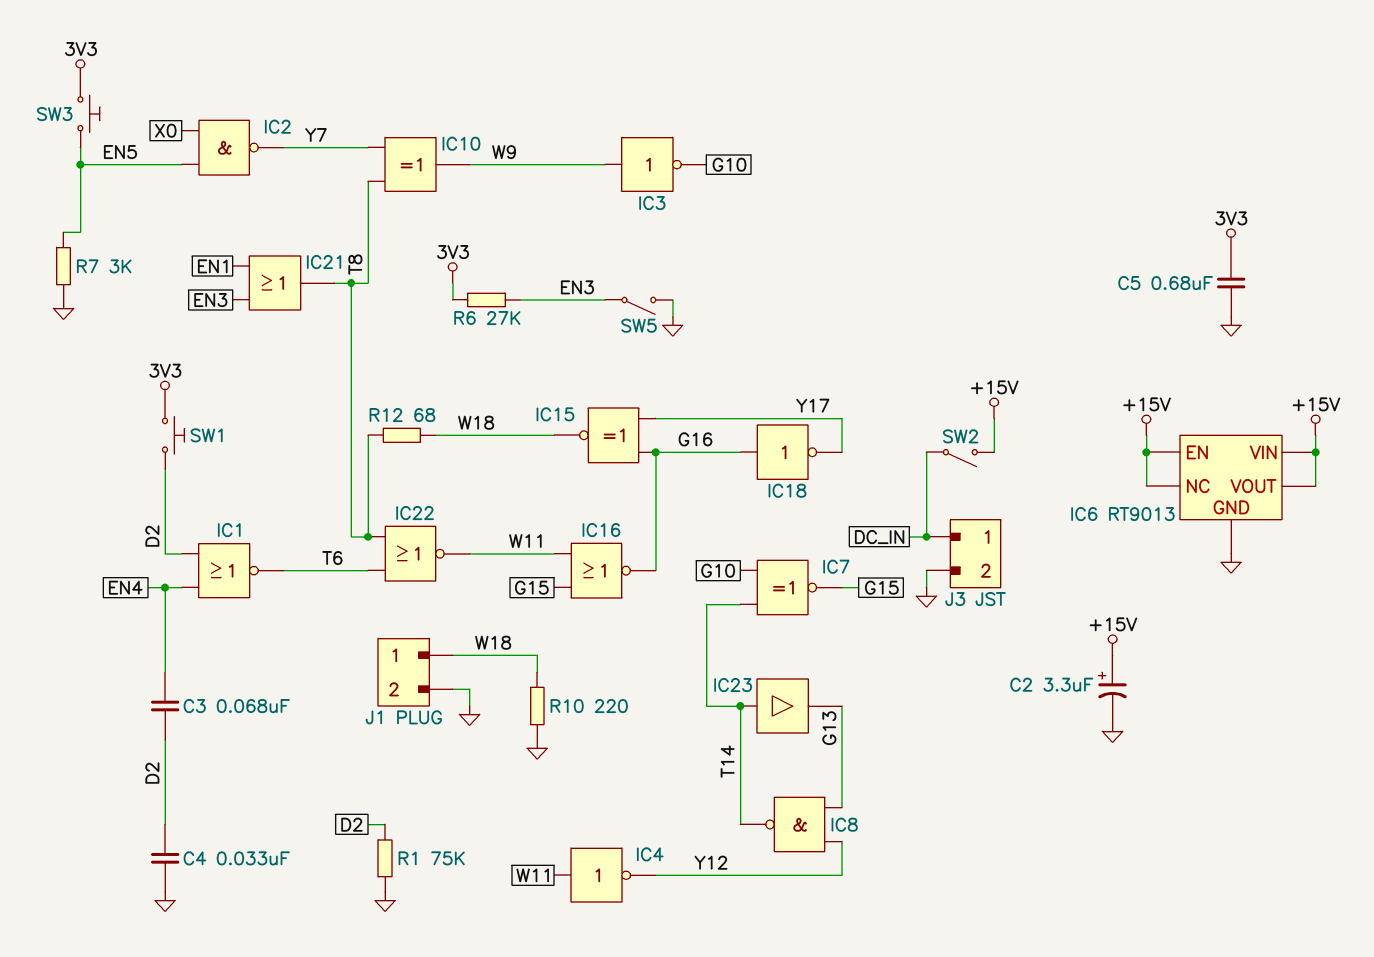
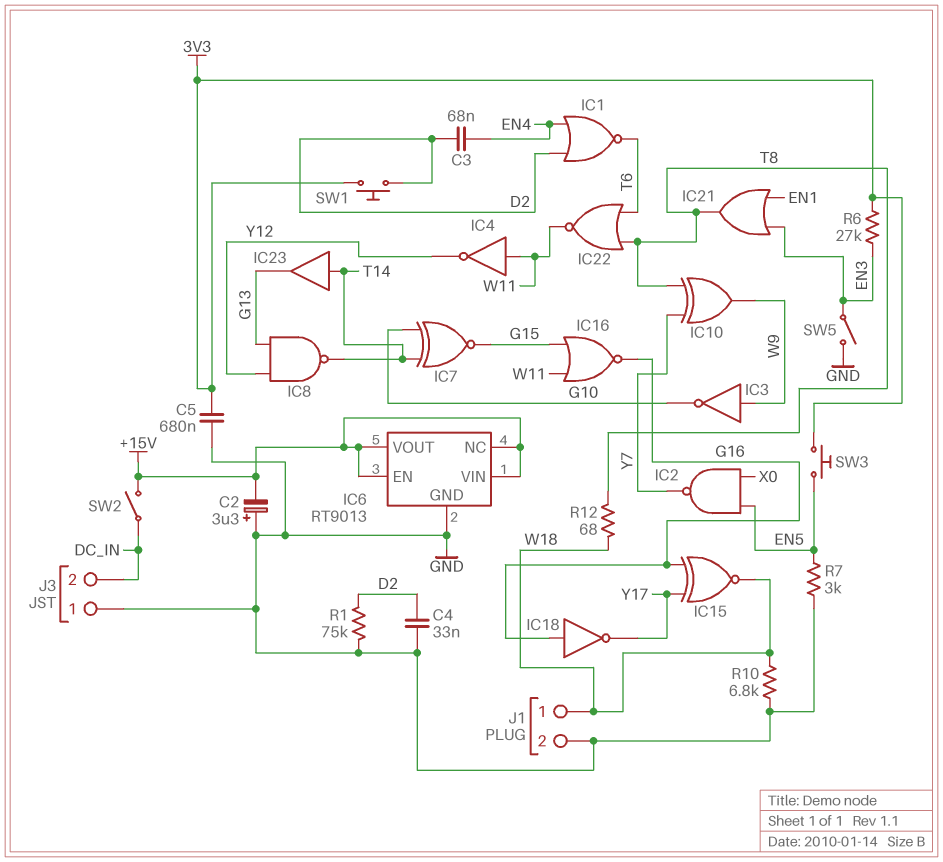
C2: 3.3uF (plus +15V, minus GND) -> 3.3uF (plus GND, minus +15V)
J3 pin 1: DC_IN -> GND
J3 pin 2: GND -> DC_IN
R10: 220 (GND, W18) -> 6.8k (GND, W18)

